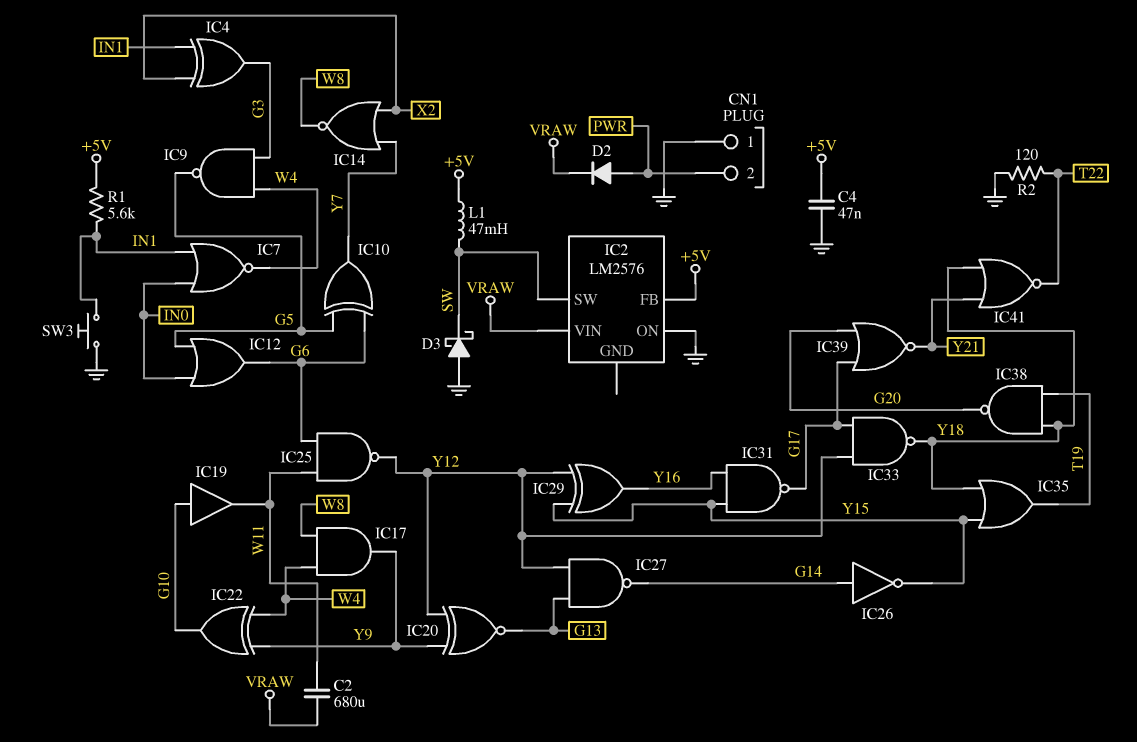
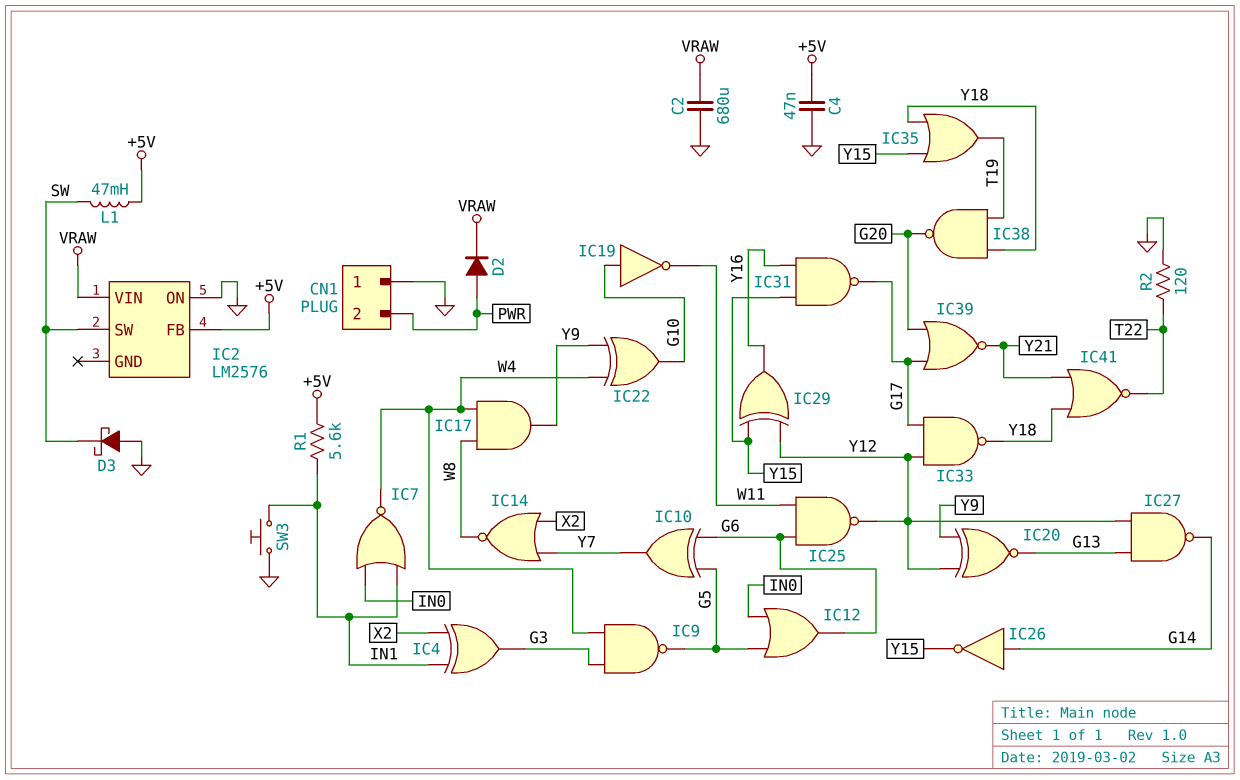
C2: 680uF (VRAW, W11) -> 680uF (GND, VRAW)
IC19: buffer (in G10, out W11) -> NOT (in G10, out W11)

